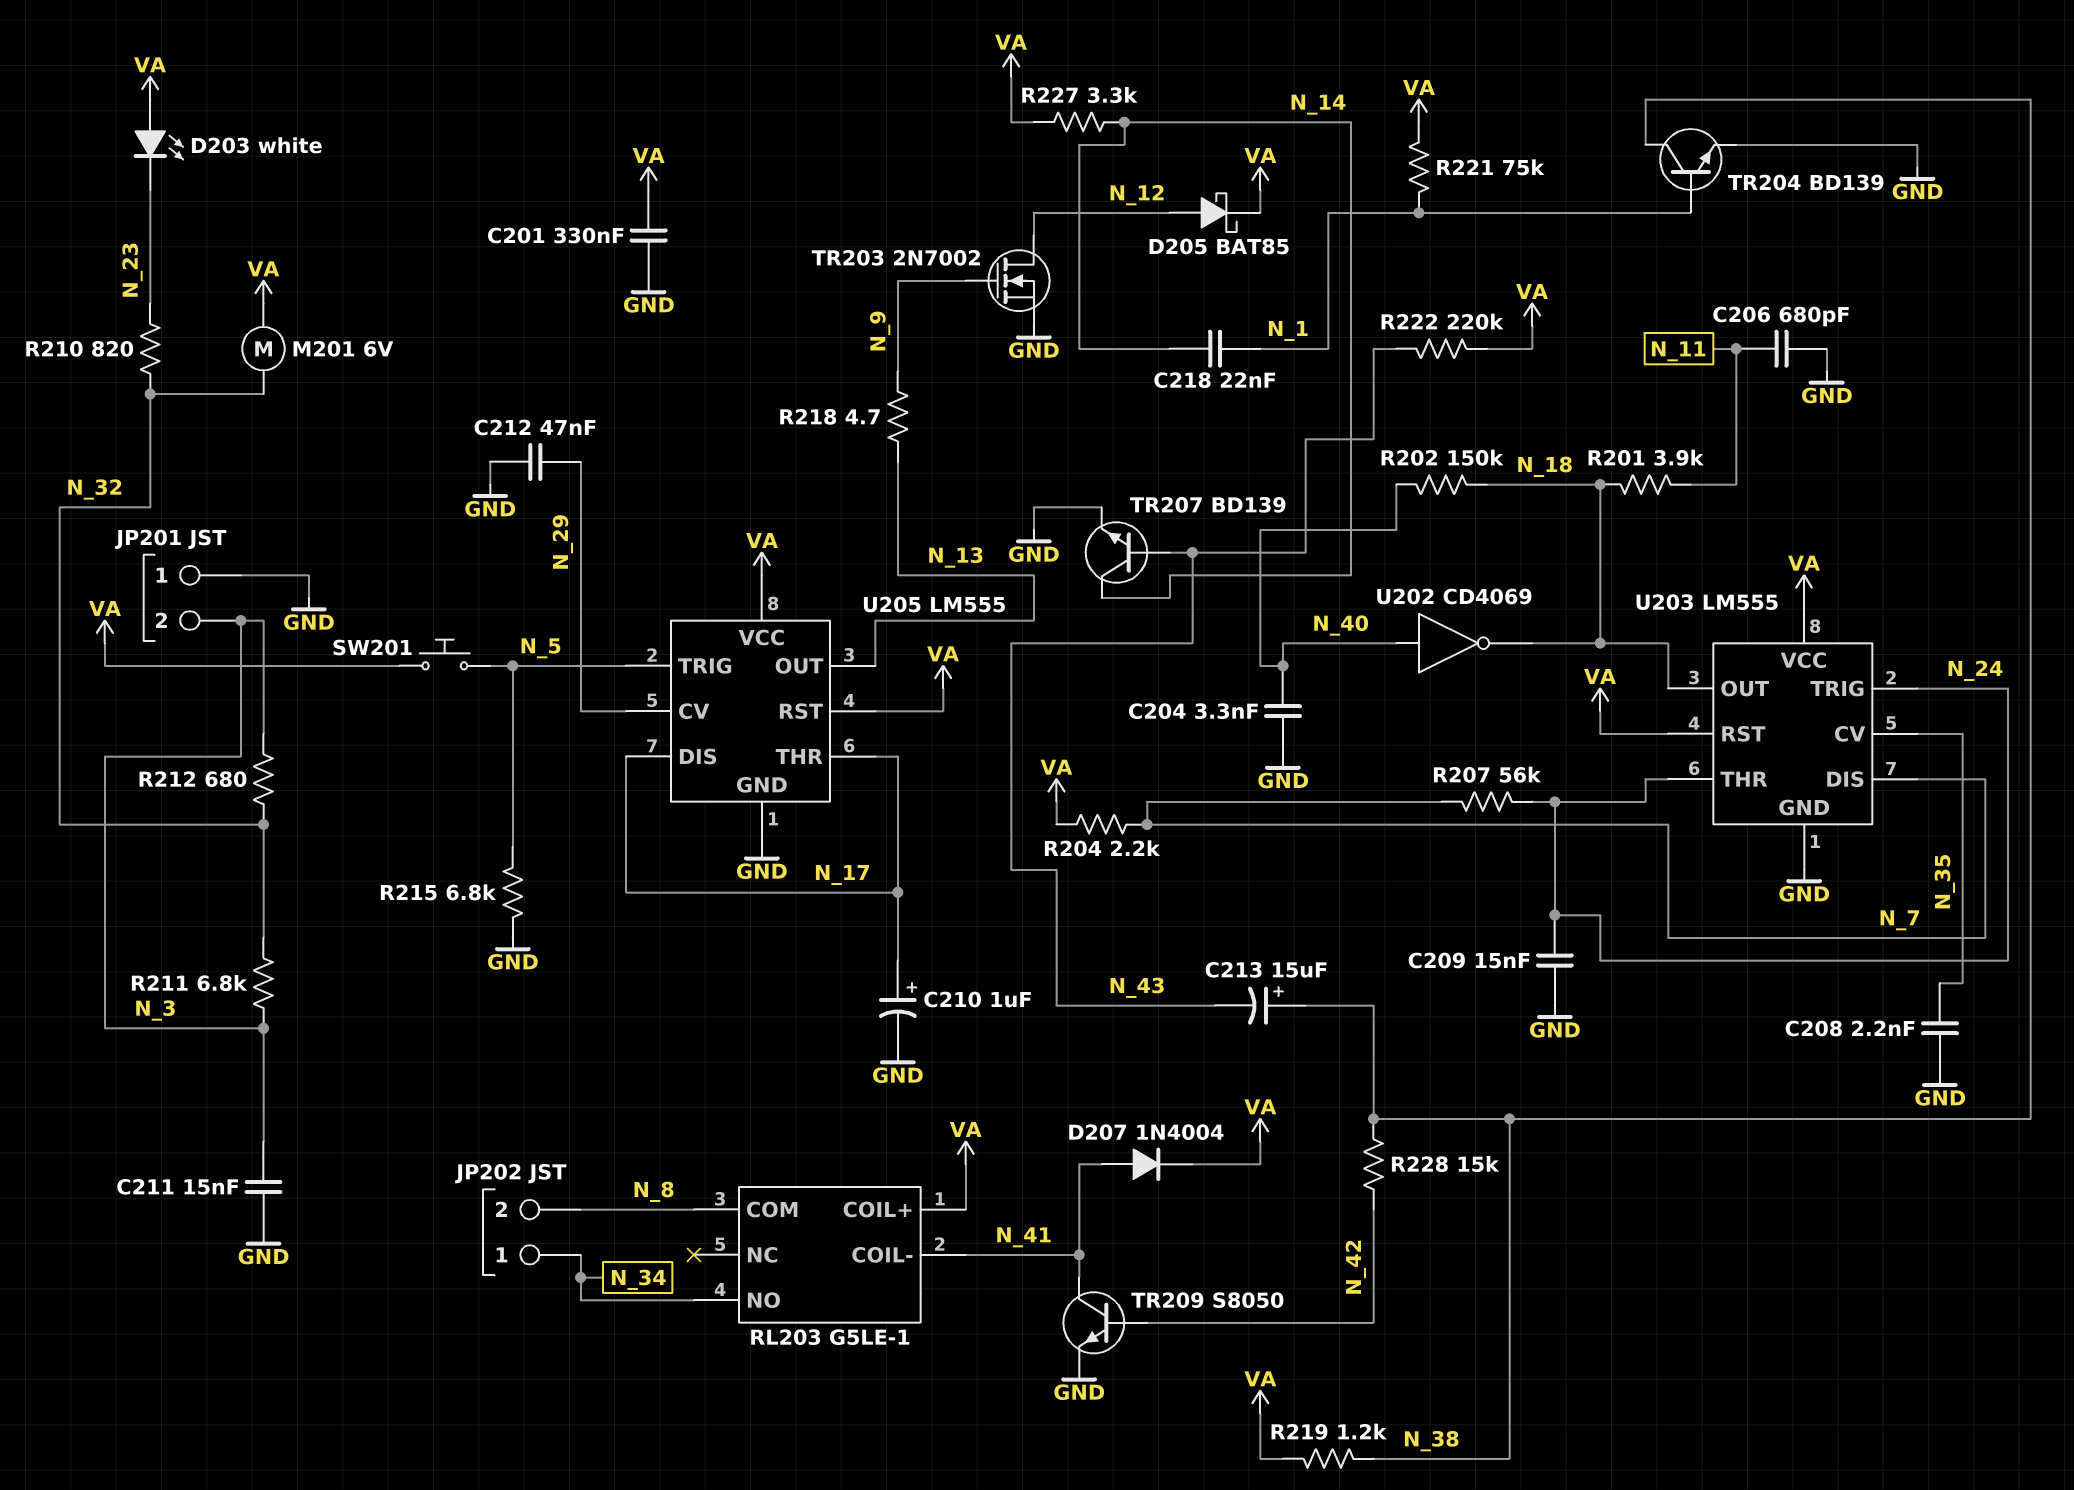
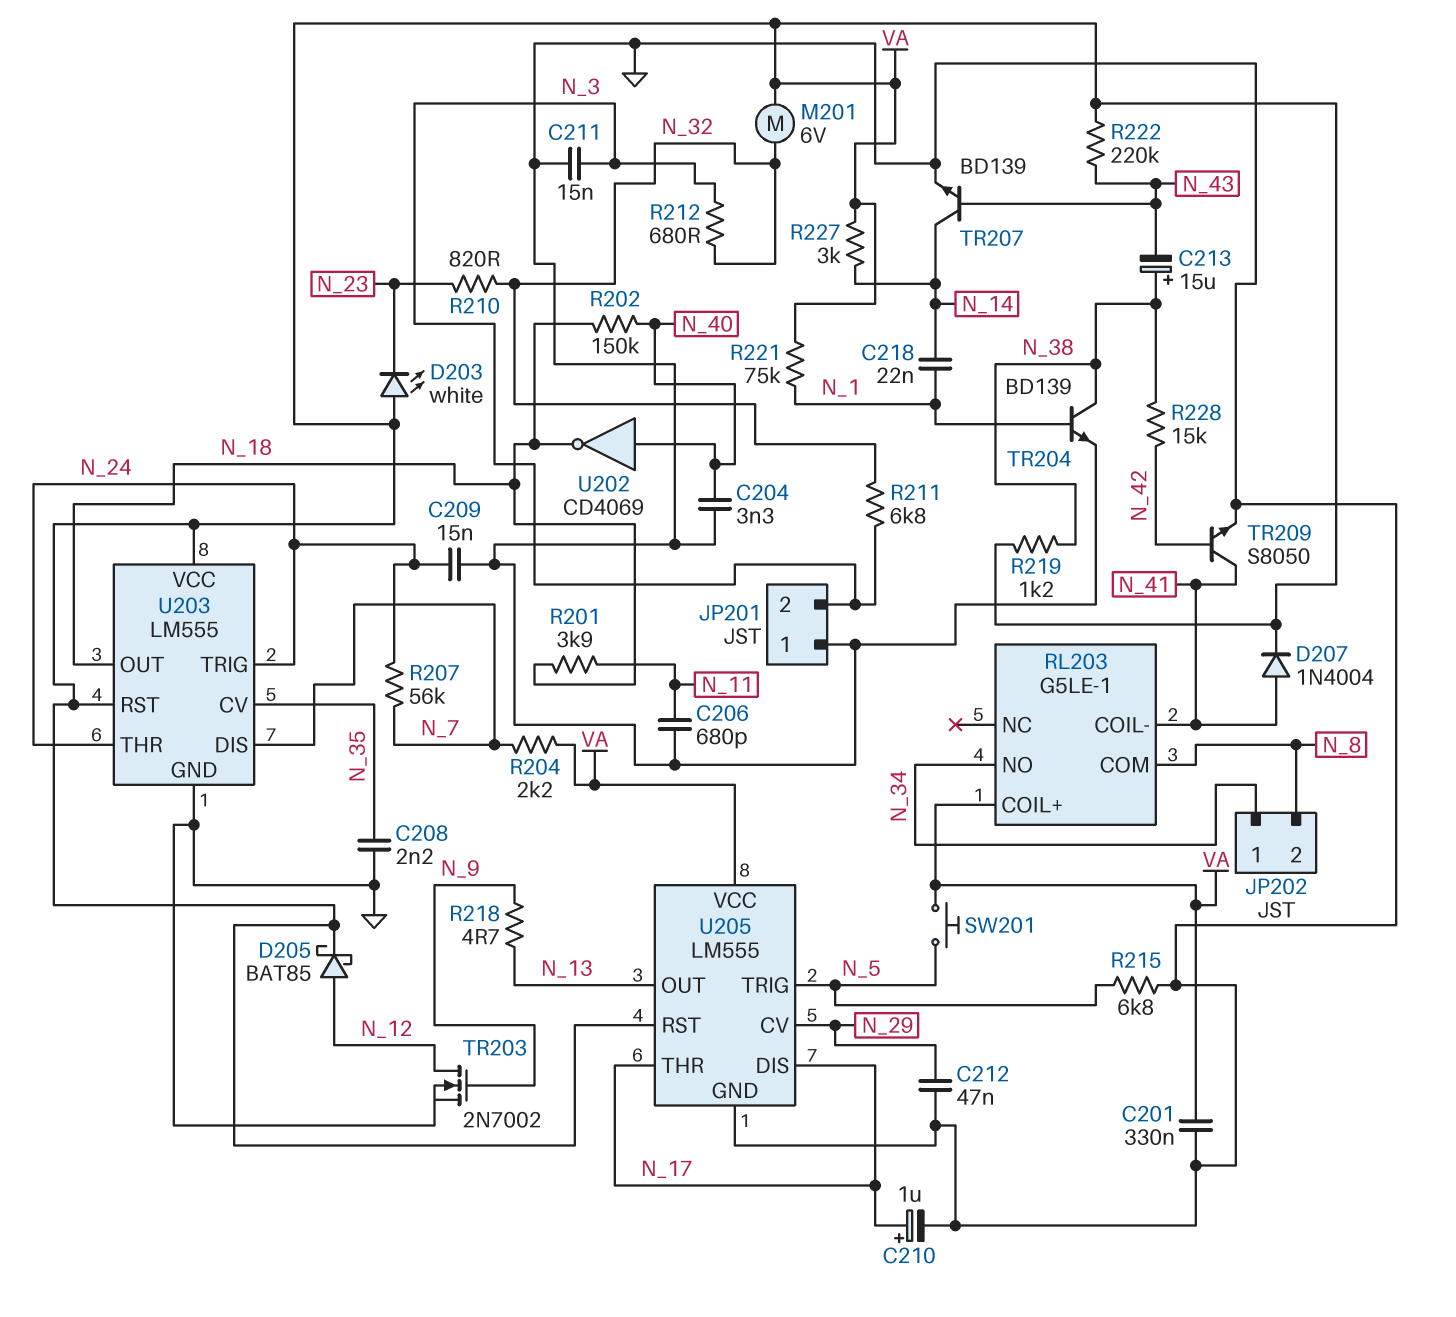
R227: 3.3k (N_14, VA) -> 3k (N_14, VA)

